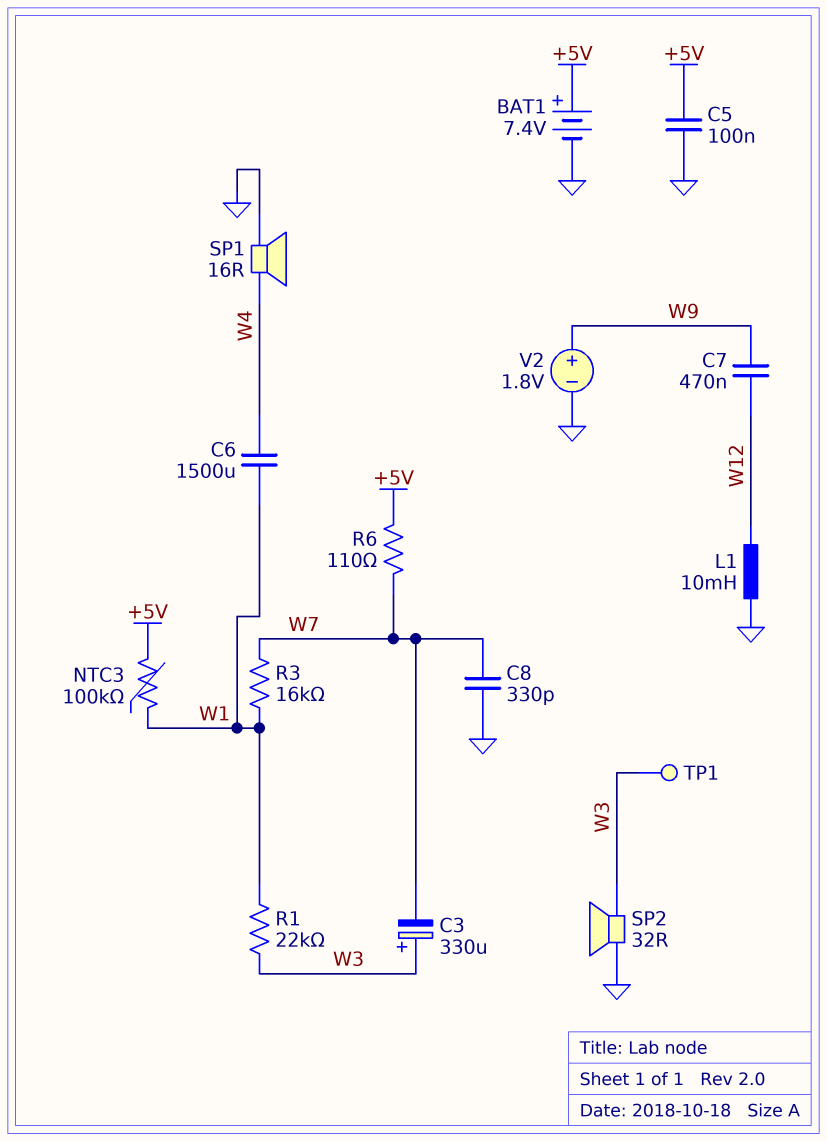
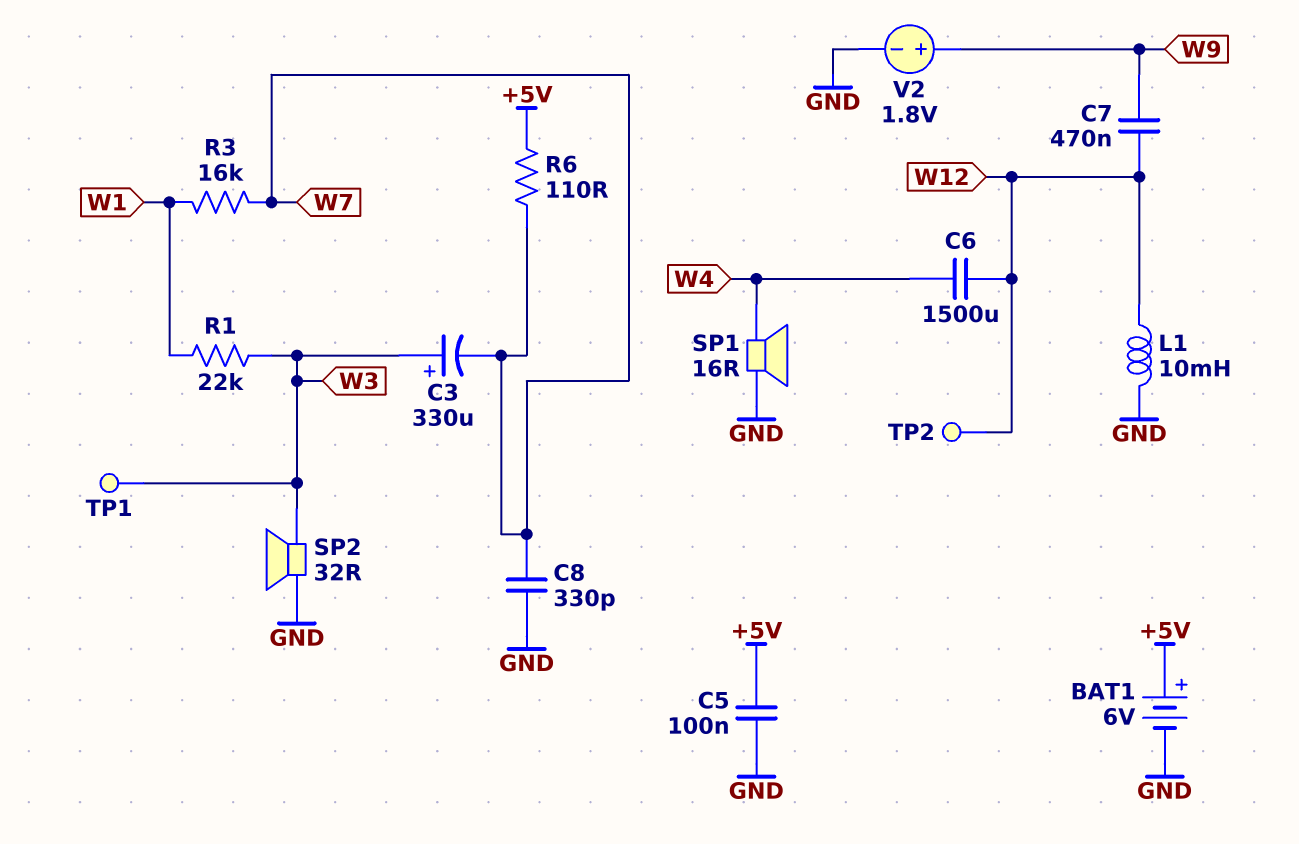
BAT1: 7.4V (plus +5V, minus GND) -> 6V (plus +5V, minus GND)
C6: 1500uF (W1, W4) -> 1500uF (W4, W12)
NTC3: 100k (+5V, W1) -> none
TP2: none -> test point (W12)

